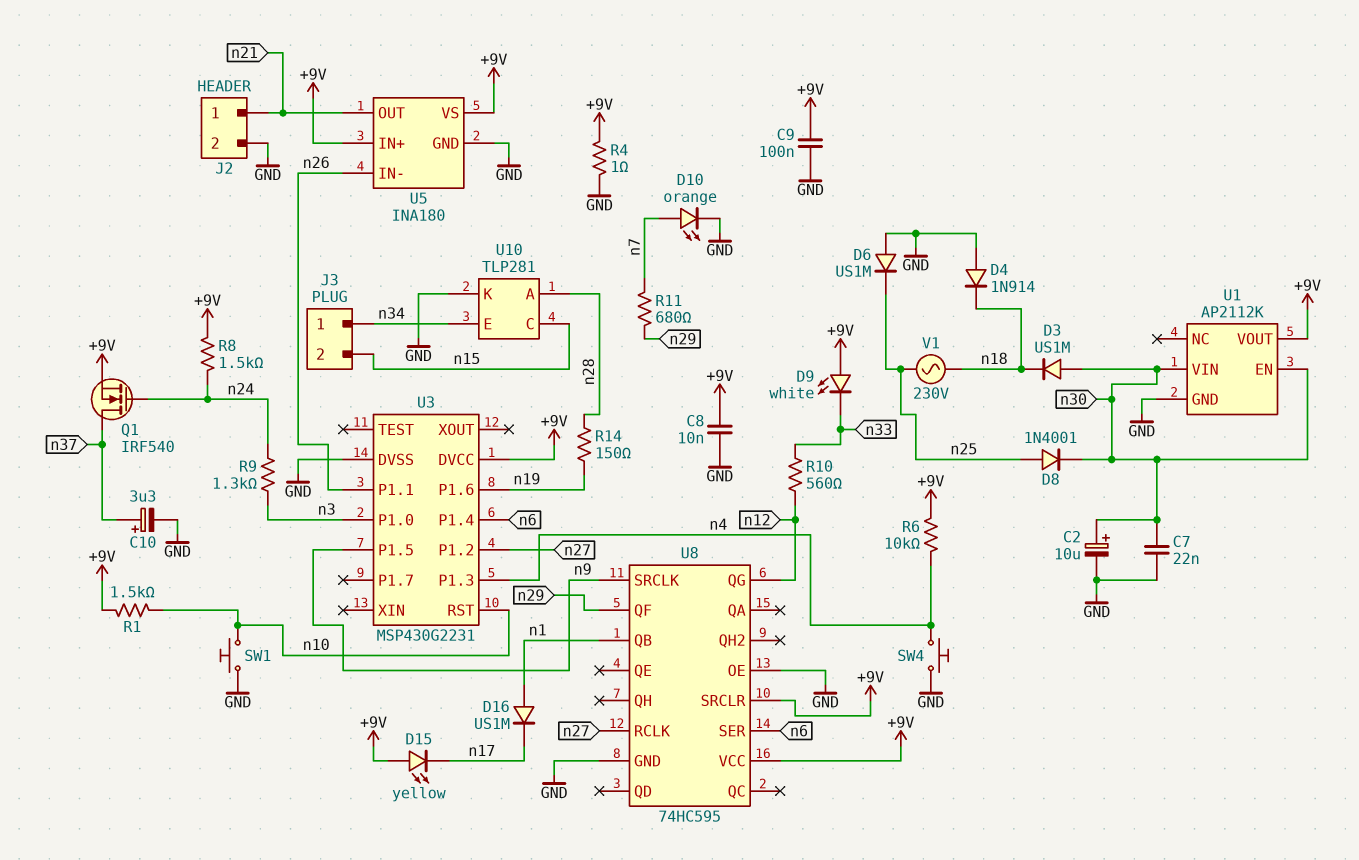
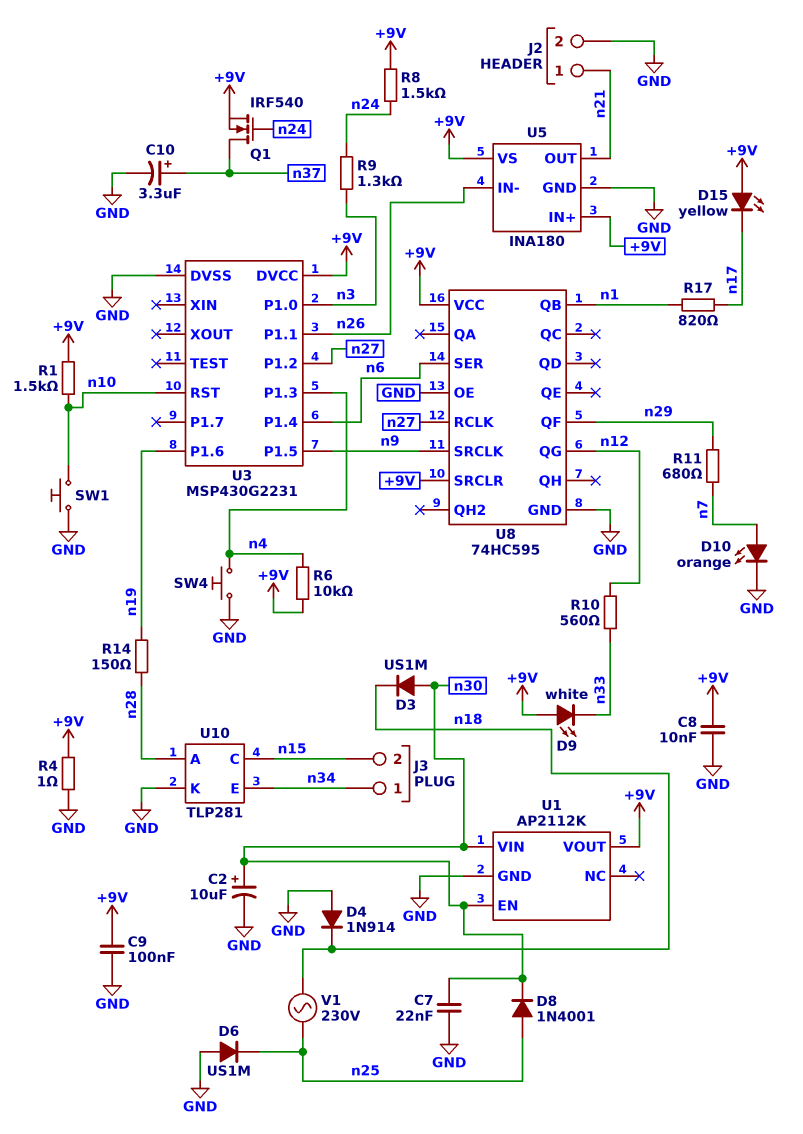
D16: diode US1M (A n1, K n17) -> none
R17: none -> 820 (n1, n17)

